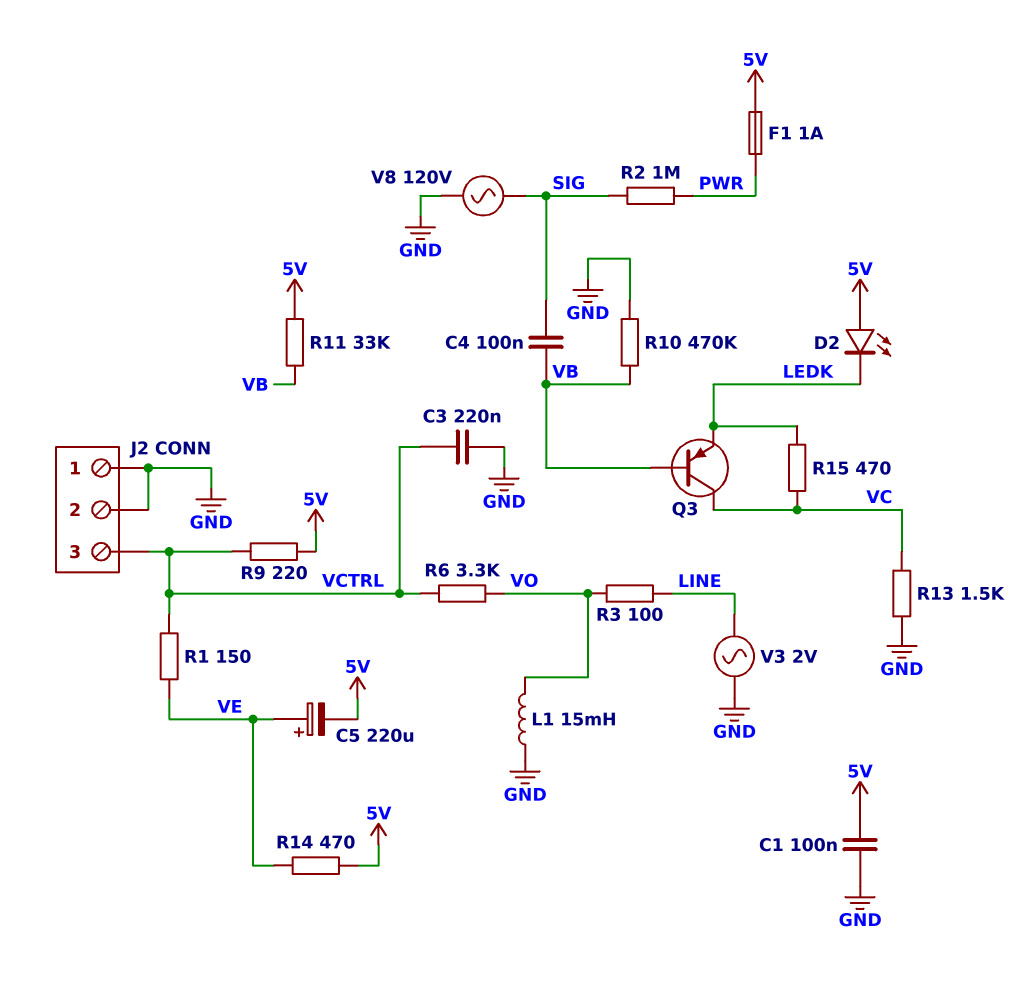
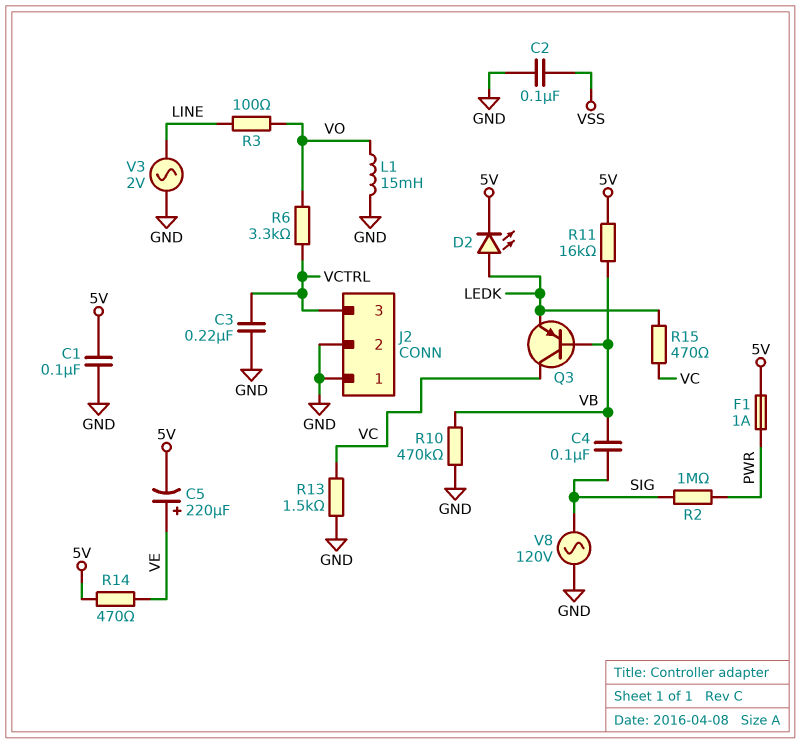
C2: none -> 100nF (GND, VSS)
D2: LED (A 5V, K LEDK) -> LED (A LEDK, K 5V)
R1: 150 (VCTRL, VE) -> none
R9: 220 (5V, VCTRL) -> none
R11: 33k (5V, VB) -> 16k (5V, VB)

